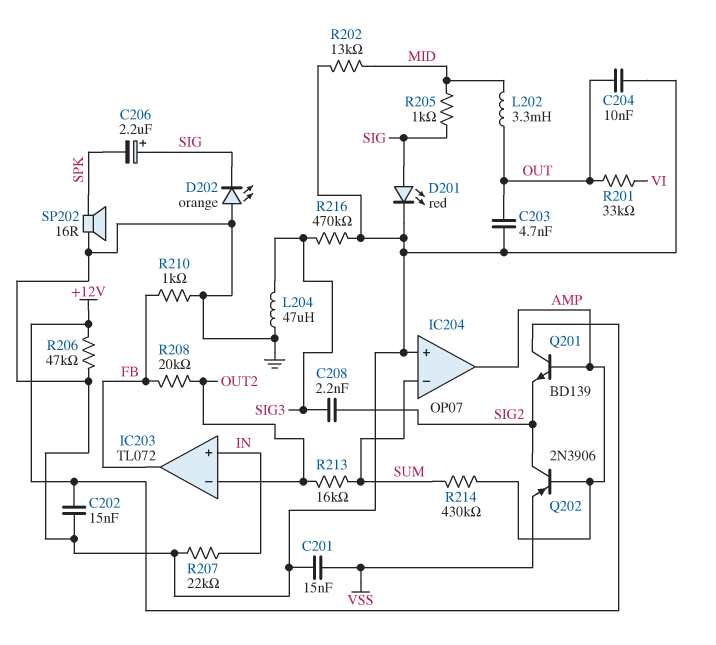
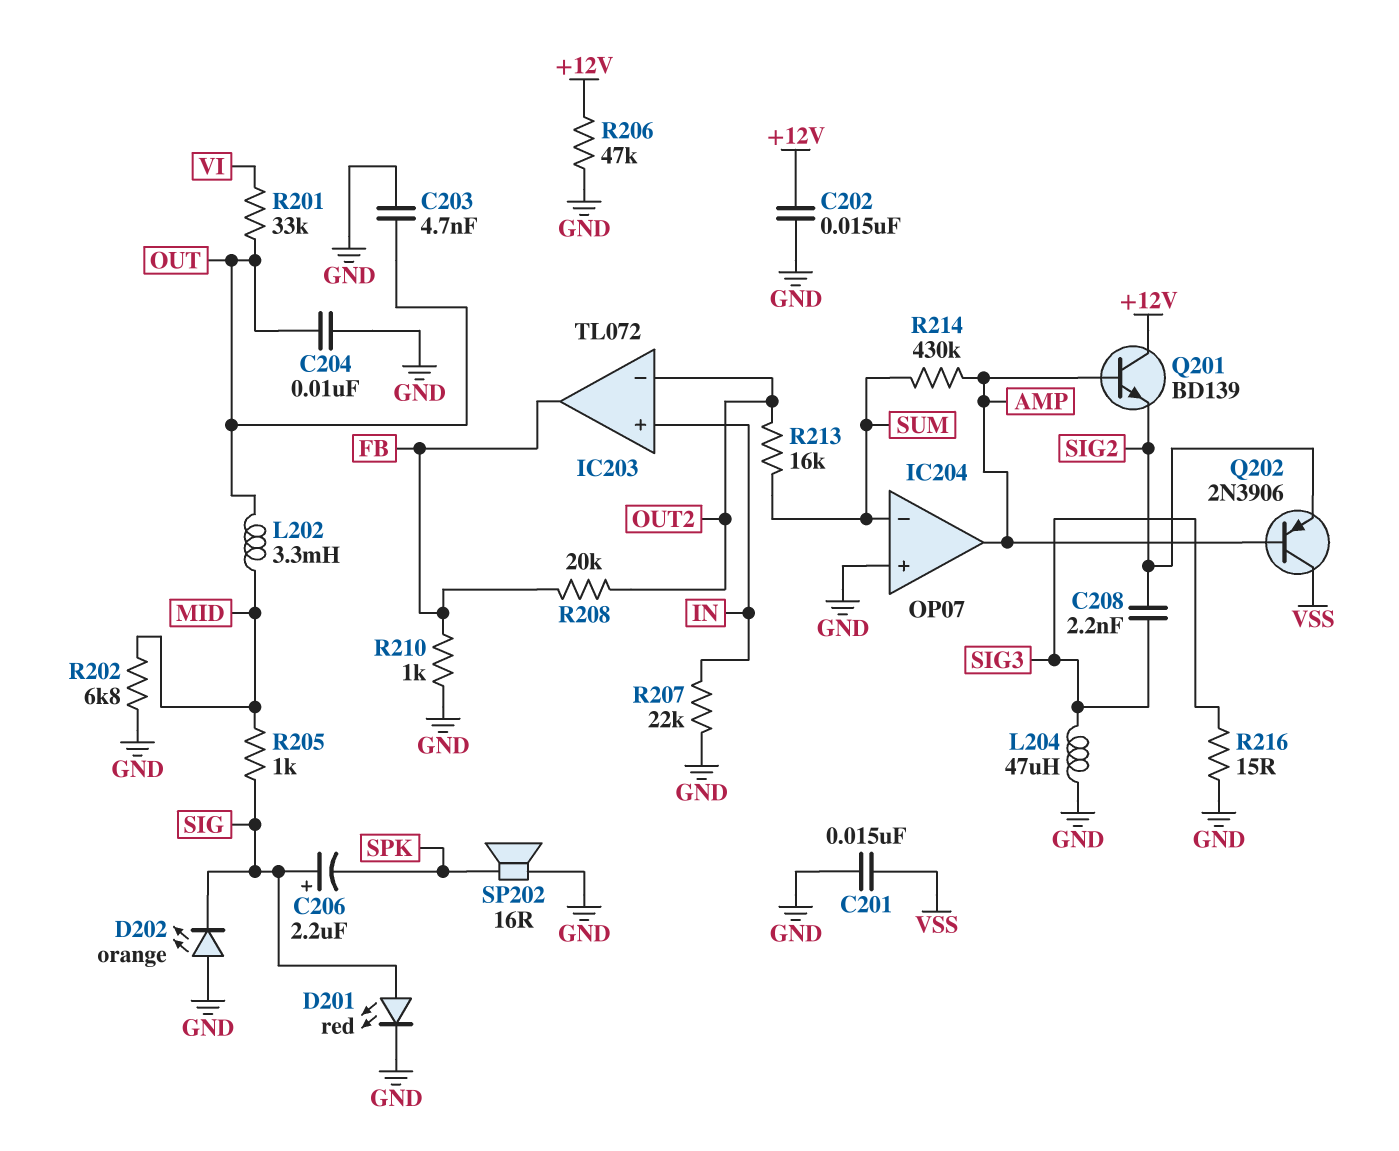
Q202: PNP 2N3906 (B AMP, C SIG2, E VSS) -> PNP 2N3906 (B AMP, C VSS, E SIG2)
R202: 13k (GND, MID) -> 6.8k (GND, MID)
R216: 470k (GND, SIG3) -> 15 (GND, SIG3)

